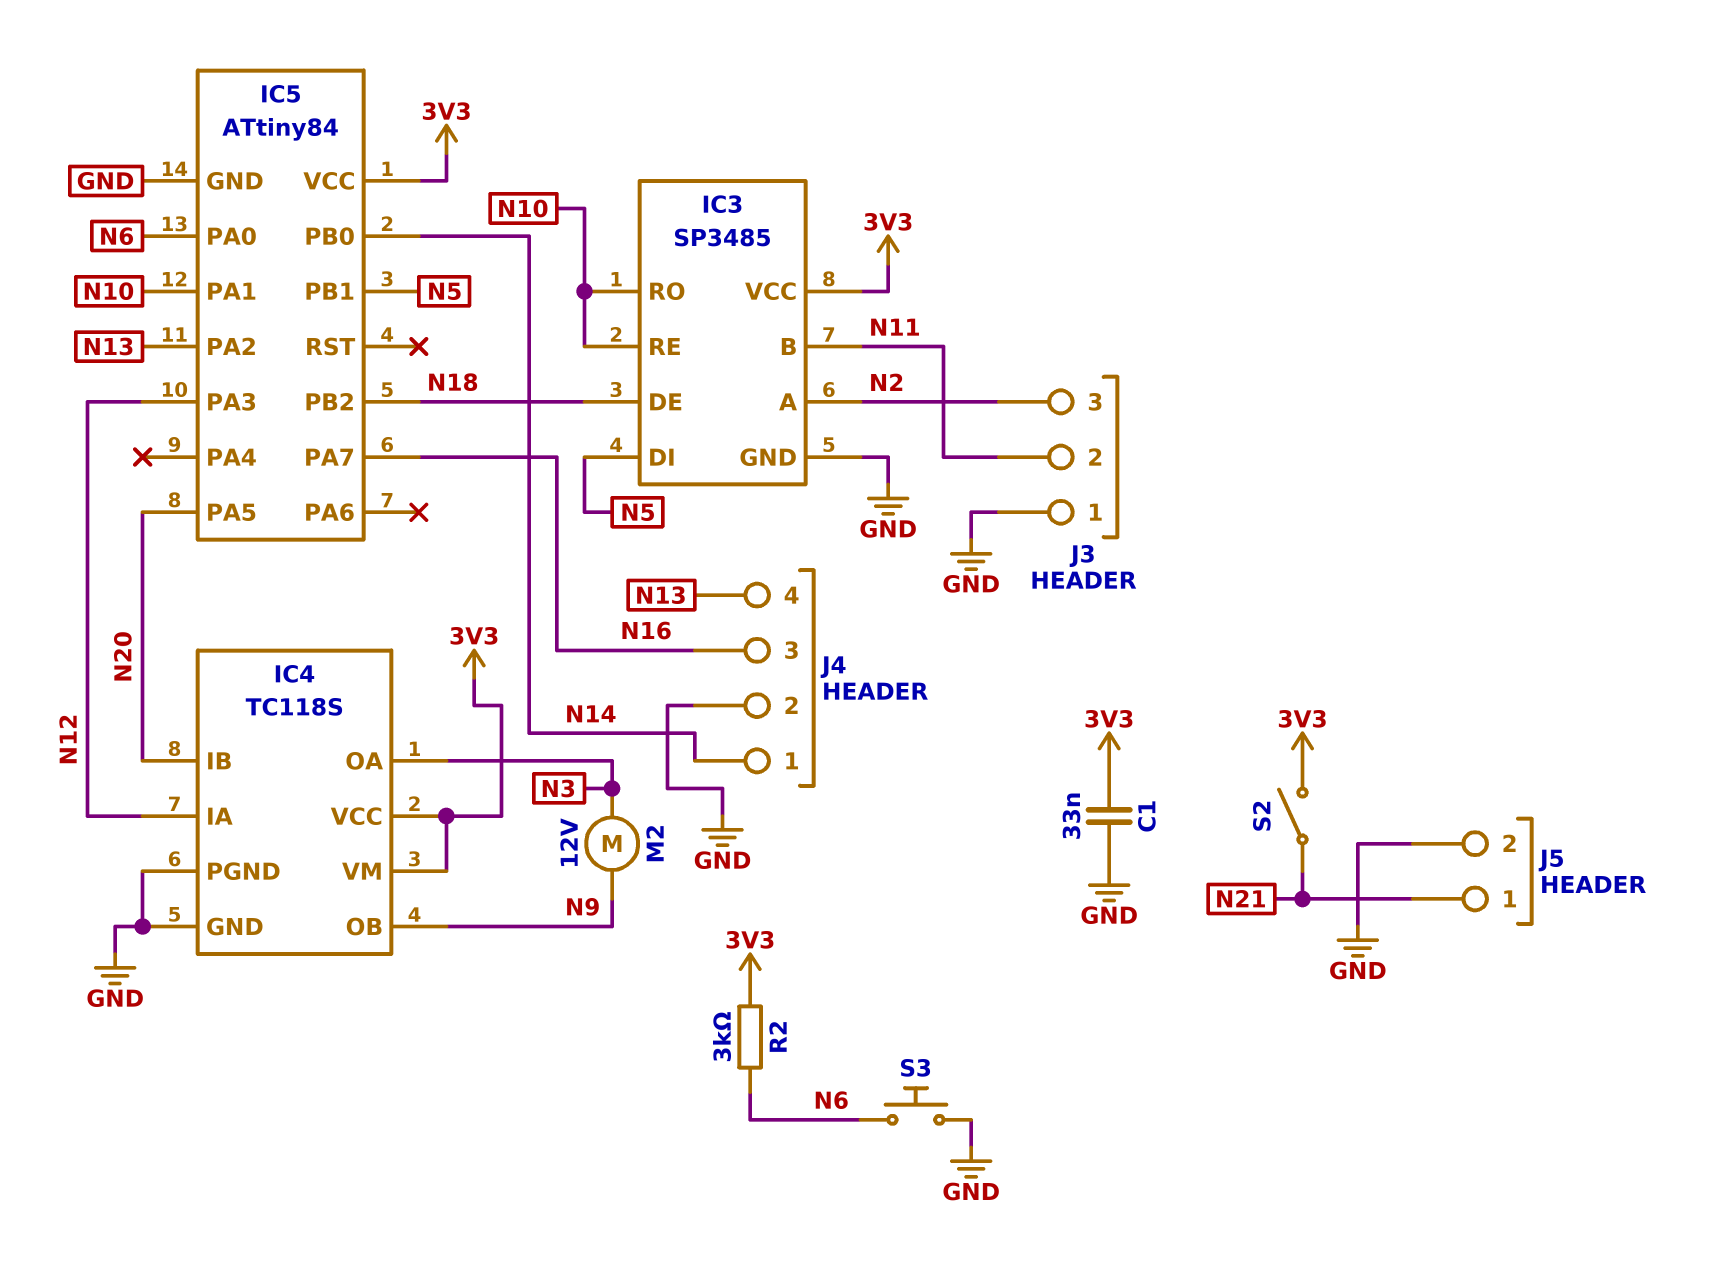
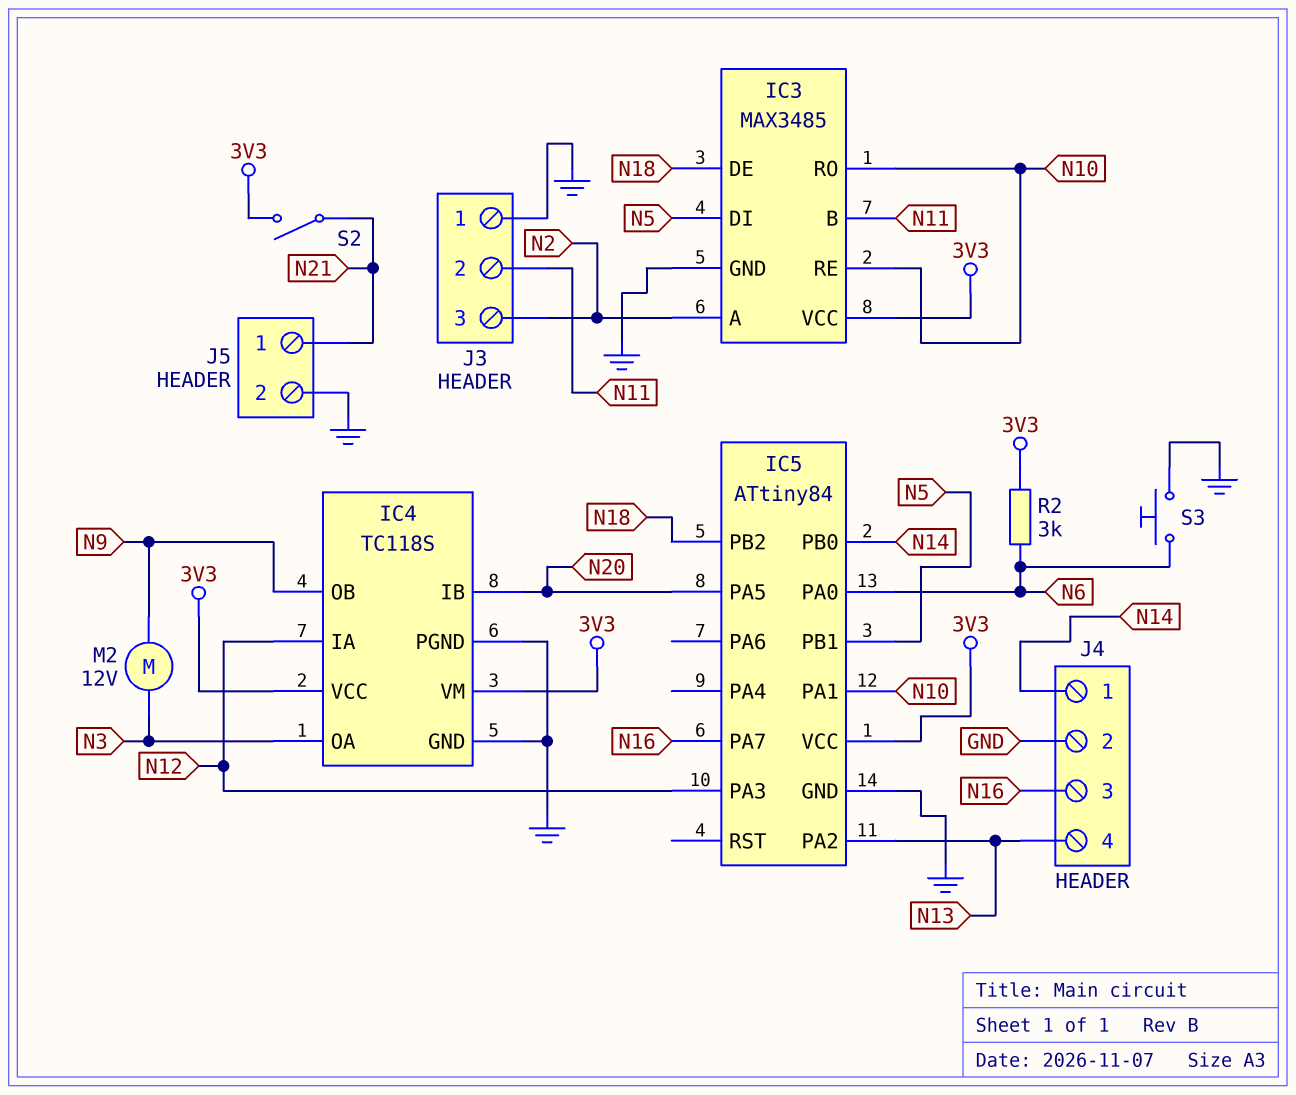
C1: 33nF (3V3, GND) -> none
IC3: SP3485 -> MAX3485

